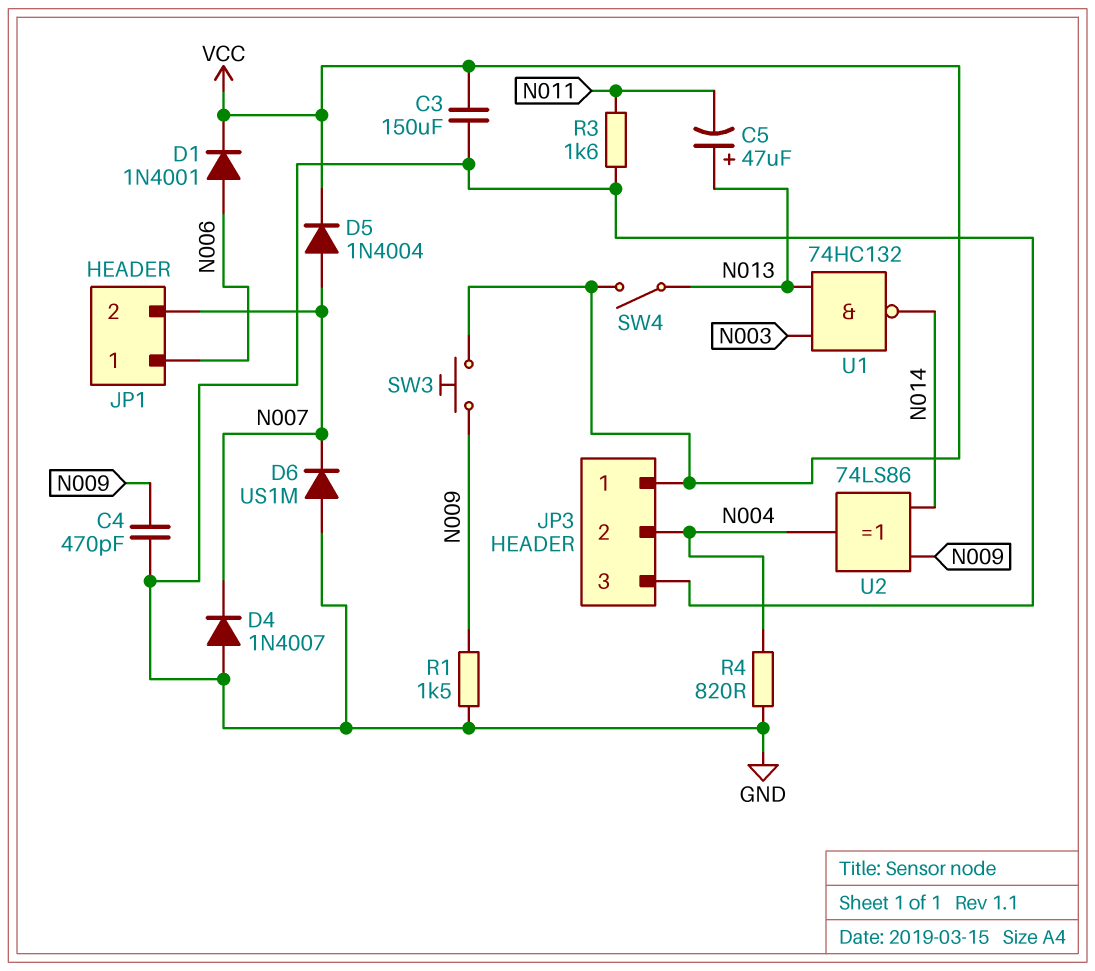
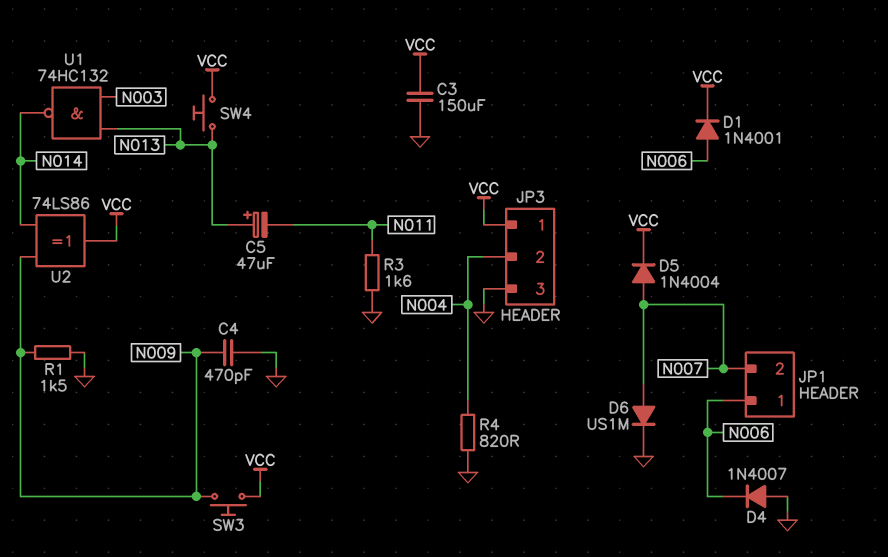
D4: diode 1N4007 (A GND, K N007) -> diode 1N4007 (A GND, K N006)
D6: diode US1M (A GND, K N007) -> diode US1M (A N007, K GND)
SW4: switch (N013, VCC) -> button (N013, VCC)
U2: XOR 74LS86 (in N009, in N014, out N004) -> XOR 74LS86 (in N009, in N014, out VCC)

